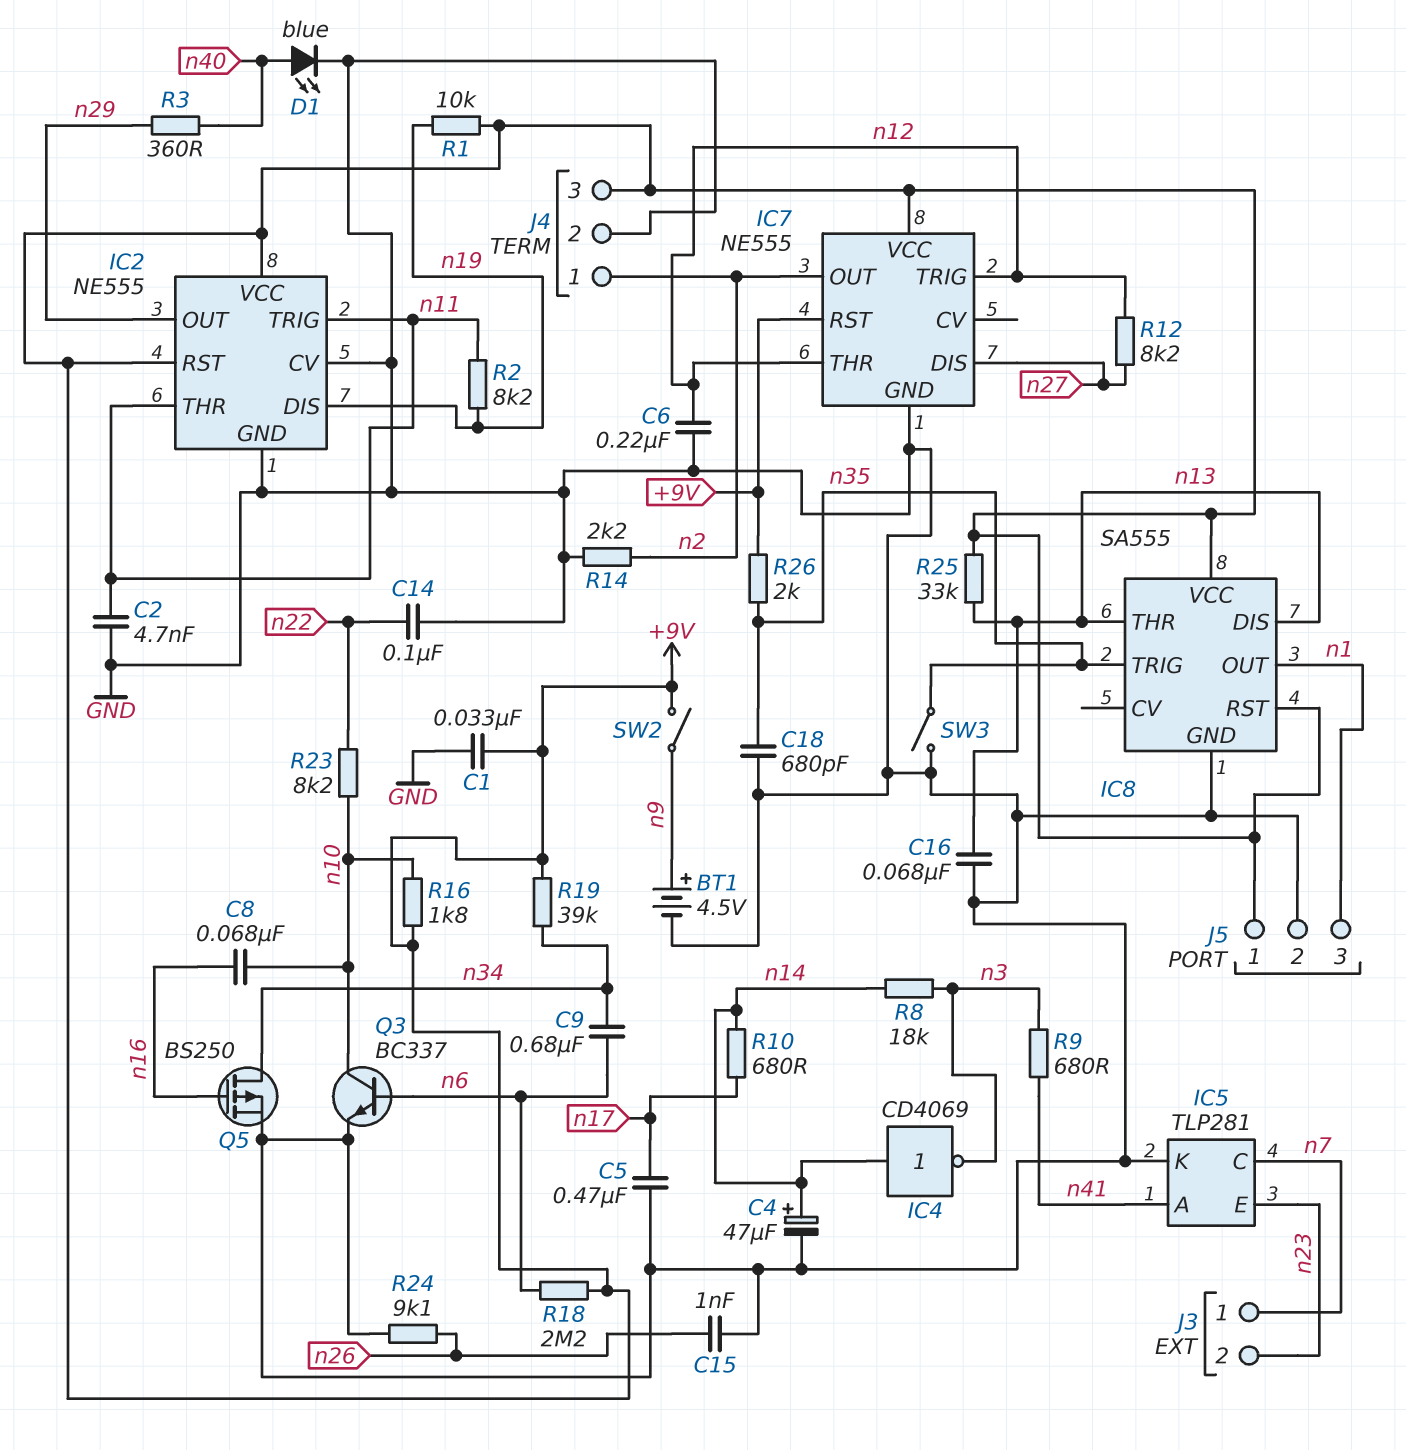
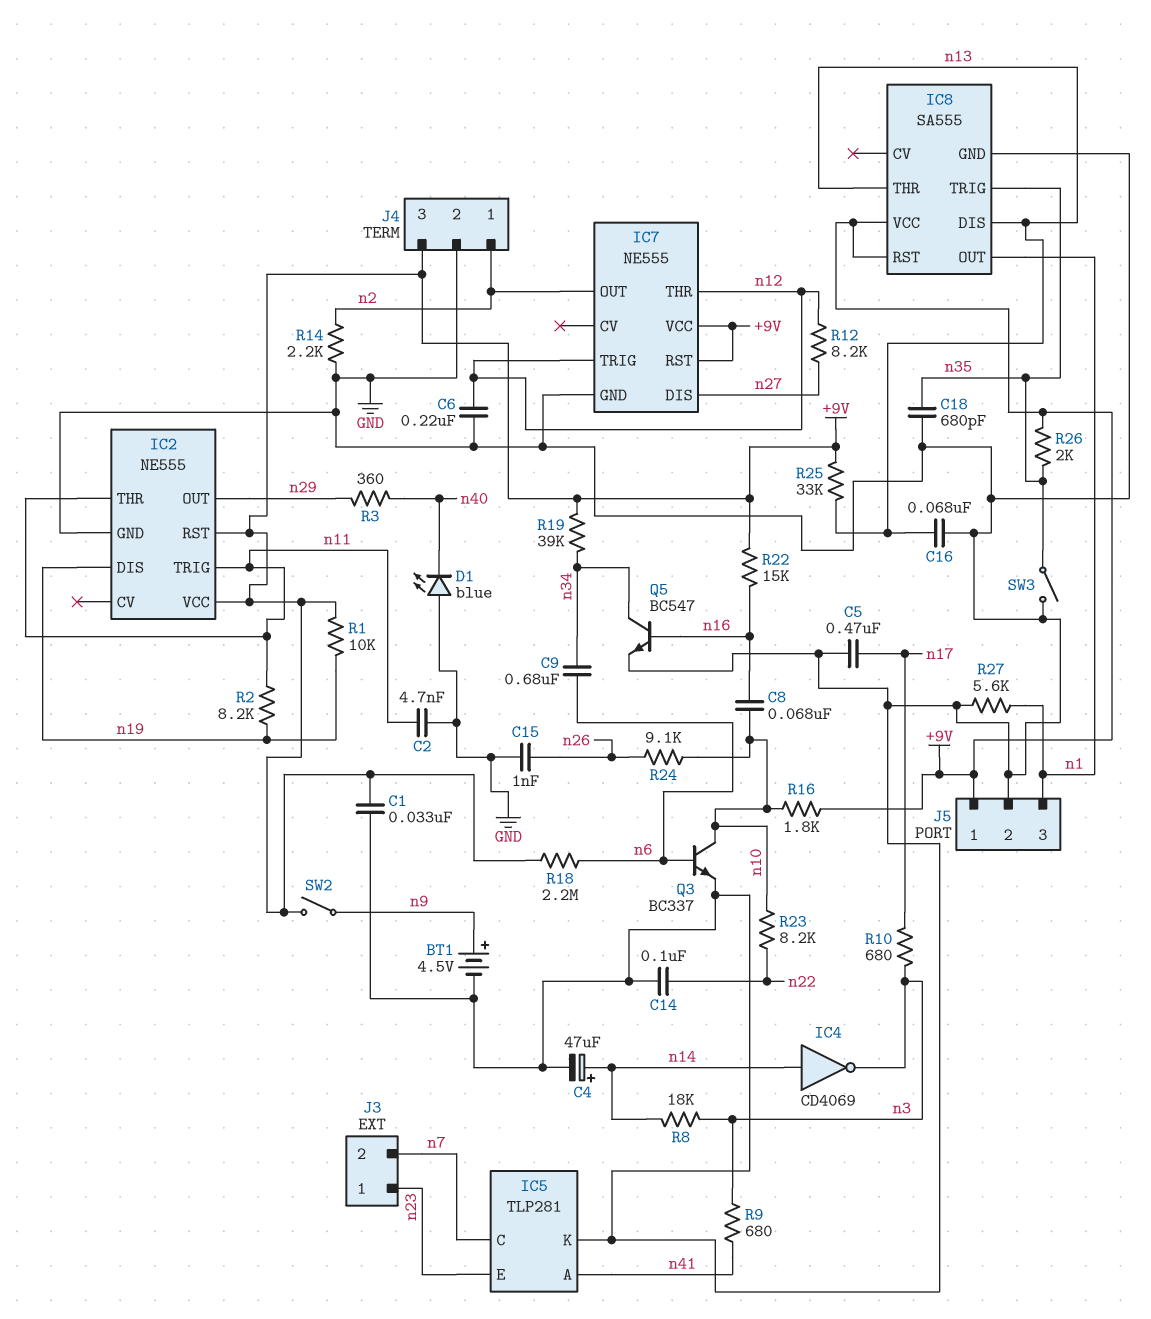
D1: LED blue (A n40, K GND) -> LED blue (A GND, K n40)
IC2 pin CV: GND -> none
J3 pin 1: n7 -> n23
J3 pin 2: n23 -> n7
Q5: PMOS BS250 (G n16, D n34, S GND) -> NPN BC547 (B n16, C n34, E GND)
R10: 680 (n14, n17) -> 680 (n3, n17)
R22: none -> 15k (+9V, n16)
R24: 9.1k (GND, n26) -> 9.1k (n10, n26)
R27: none -> 5.6k (GND, n1)

